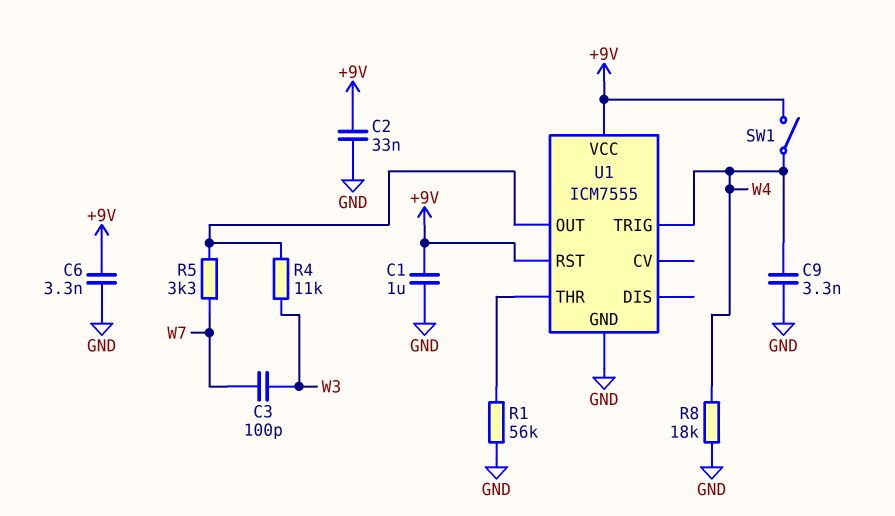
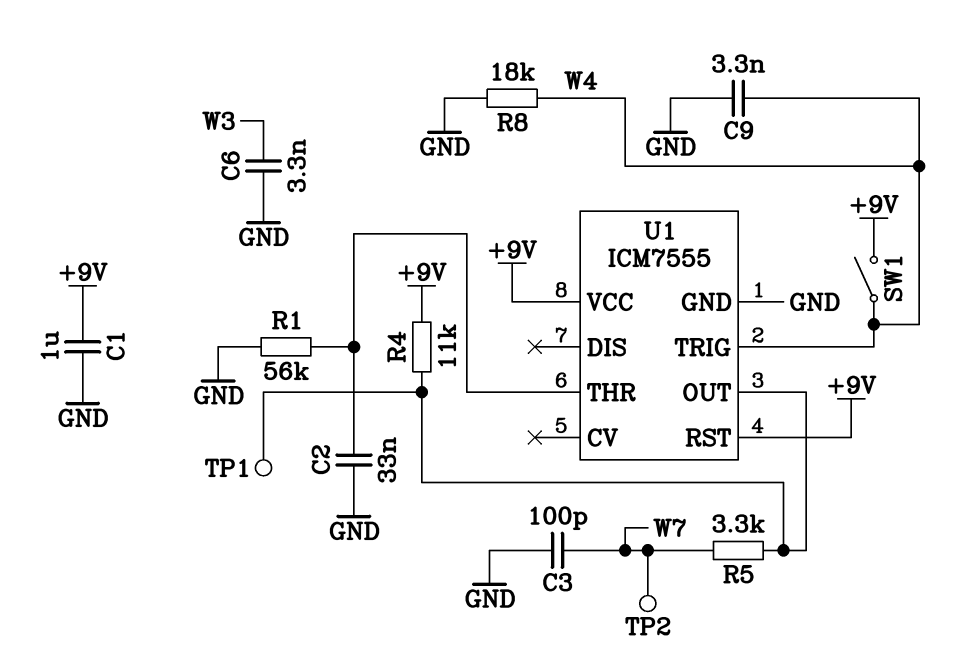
C2: 33nF (+9V, GND) -> 33nF (GND, U1/THR)
C3: 100pF (W3, W7) -> 100pF (GND, W7)
C6: 3.3nF (+9V, GND) -> 3.3nF (GND, W3)
R4: 11k (U1/OUT, W3) -> 11k (+9V, U1/OUT)
TP1: none -> test point (U1/OUT)
TP2: none -> test point (W7)

